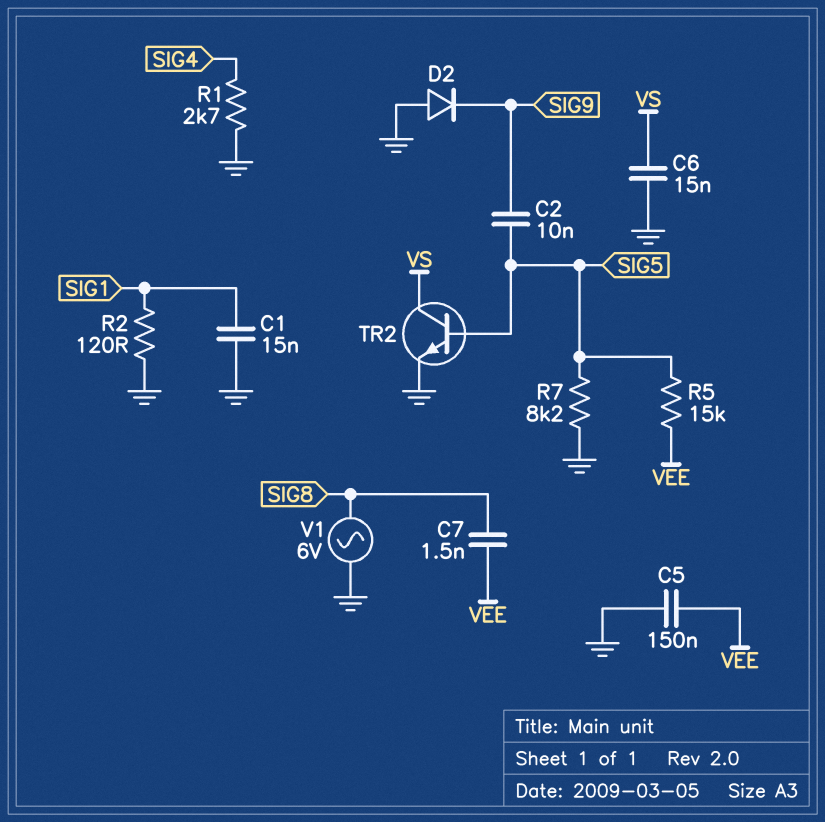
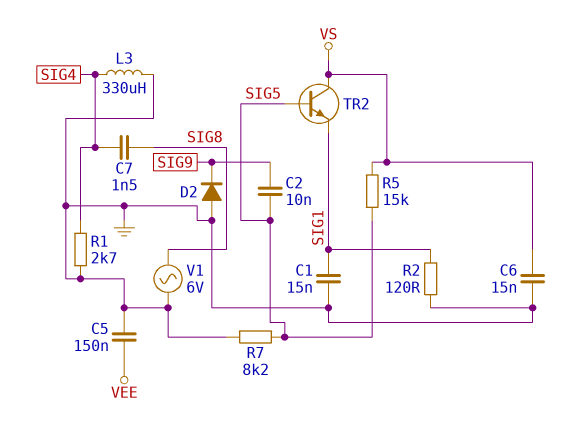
C7: 1.5nF (SIG8, VEE) -> 1.5nF (SIG4, SIG8)
L3: none -> 330uH (GND, SIG4)
R5: 15k (SIG5, VEE) -> 15k (SIG5, VS)
TR2: NPN (B SIG5, C VS, E GND) -> NPN (B SIG5, C VS, E SIG1)

